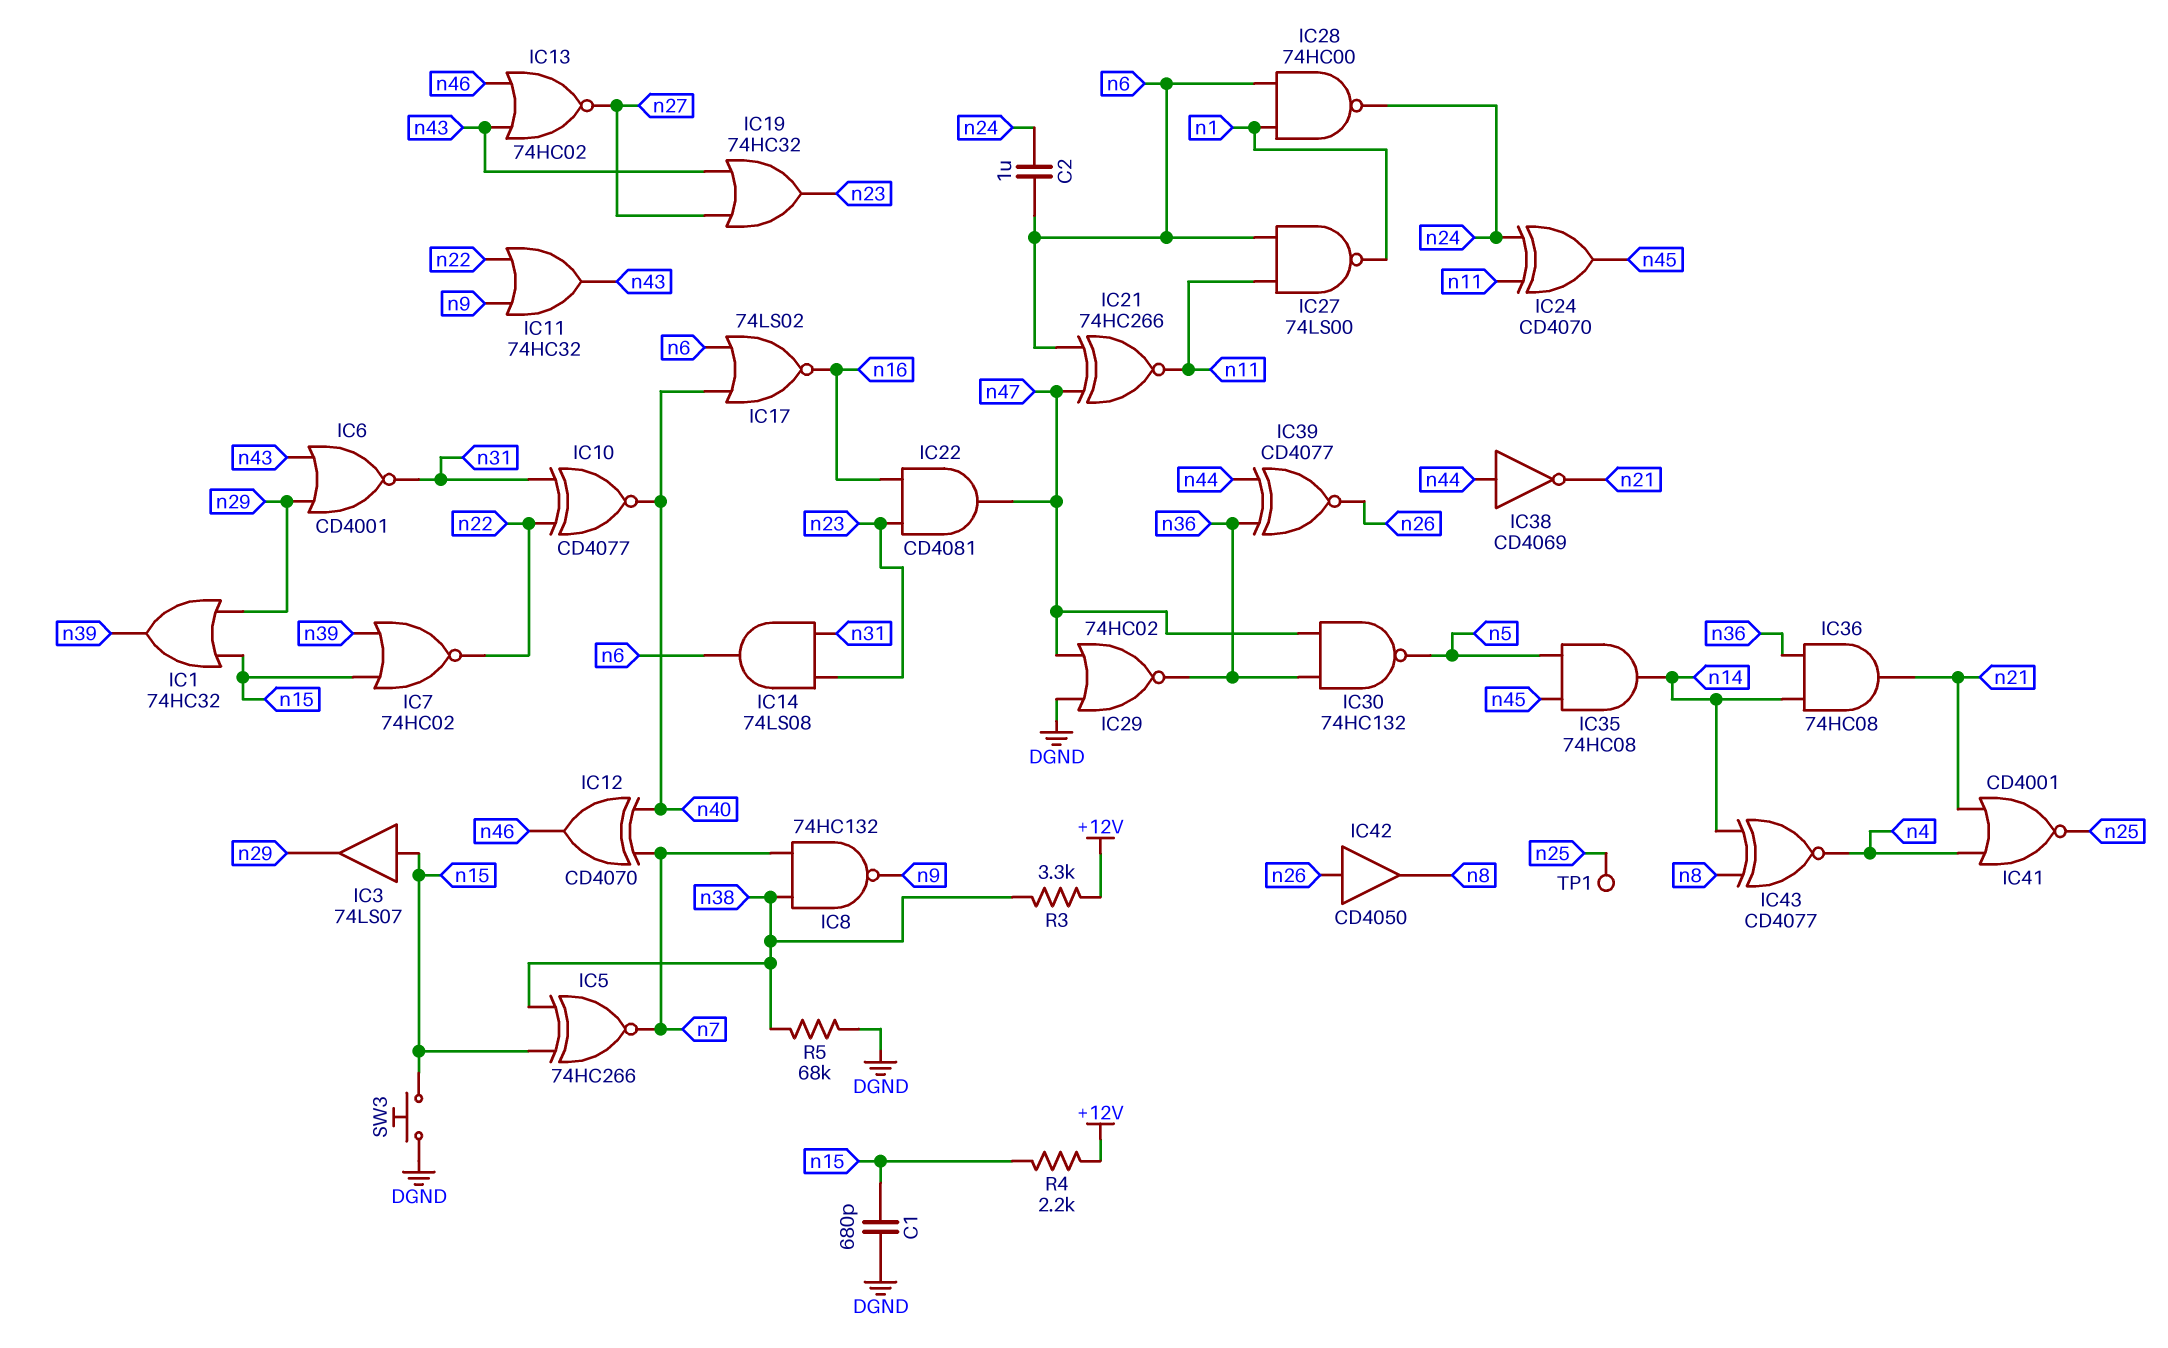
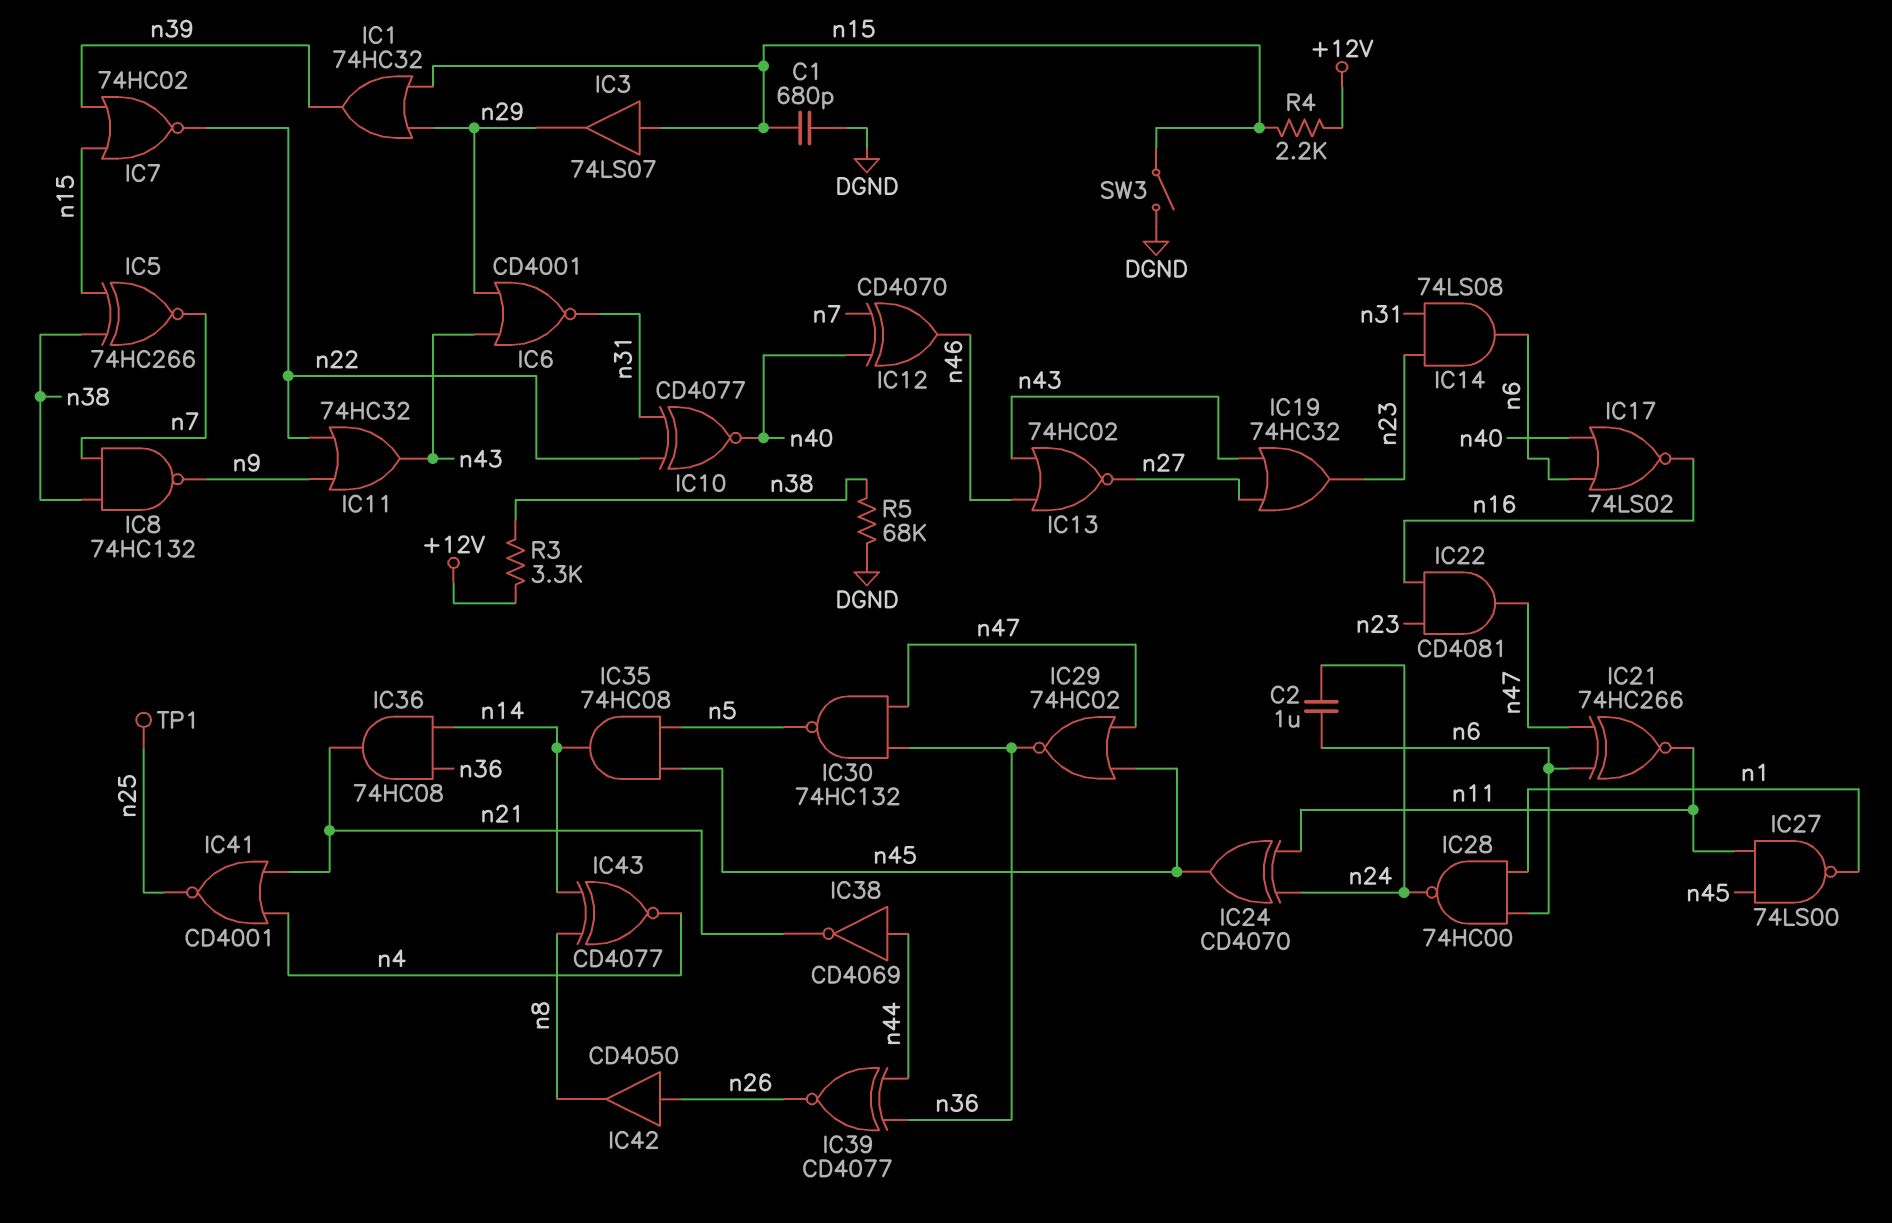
IC27: NAND 74LS00 (in n6, in n11, out n1) -> NAND 74LS00 (in n11, in n45, out n1)
IC29: NOR 74HC02 (in DGND, in n47, out n36) -> NOR 74HC02 (in n45, in n47, out n36)
SW3: button (DGND, n15) -> switch (DGND, n15)

